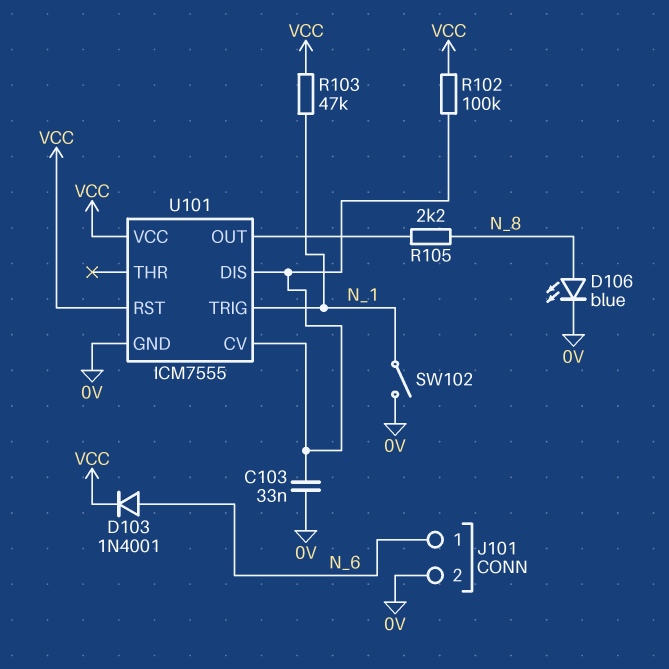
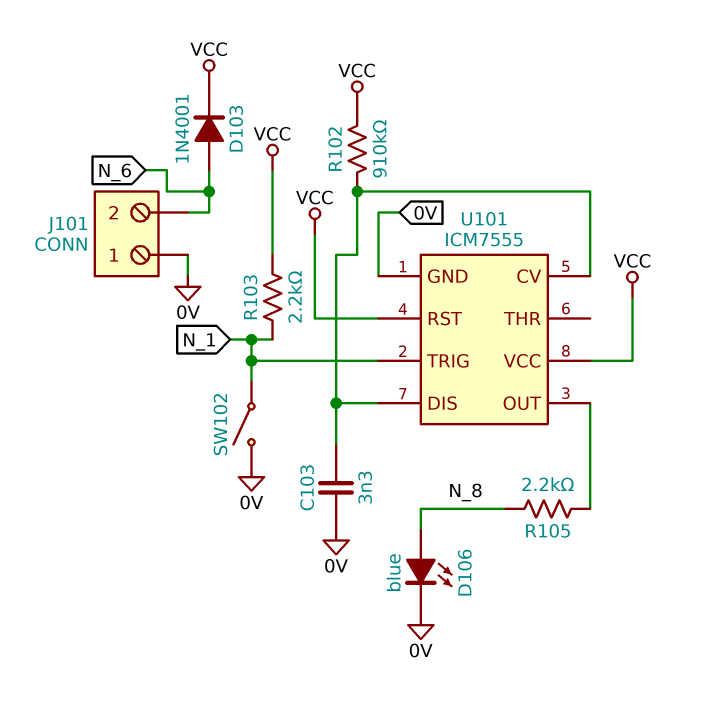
C103: 33nF (0V, U101/CV) -> 3.3nF (0V, U101/CV)
J101 pin 1: N_6 -> 0V
J101 pin 2: 0V -> N_6
R102: 100k (U101/CV, VCC) -> 910k (U101/CV, VCC)
R103: 47k (N_1, VCC) -> 2.2k (N_1, VCC)

